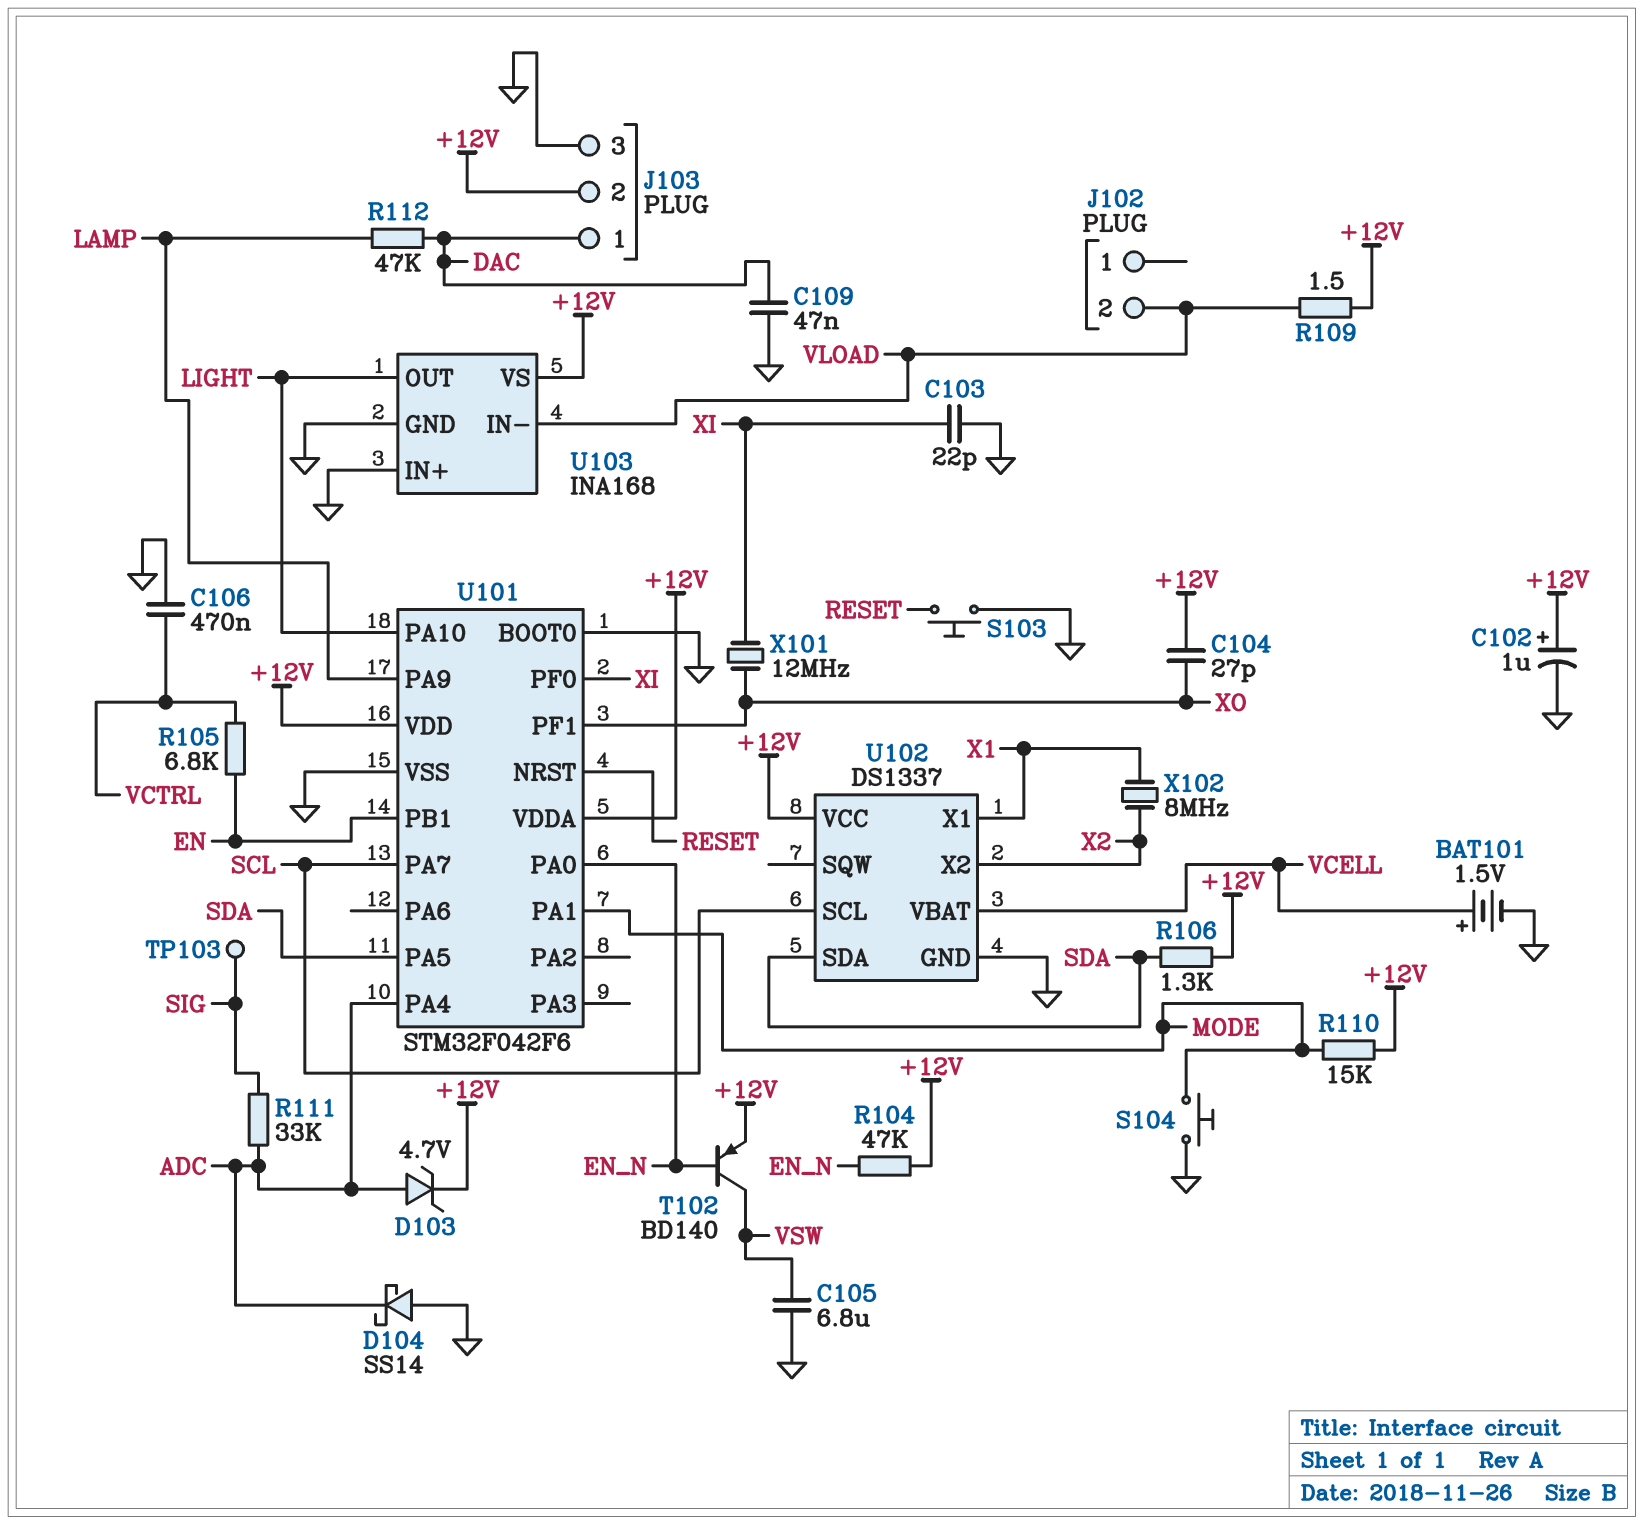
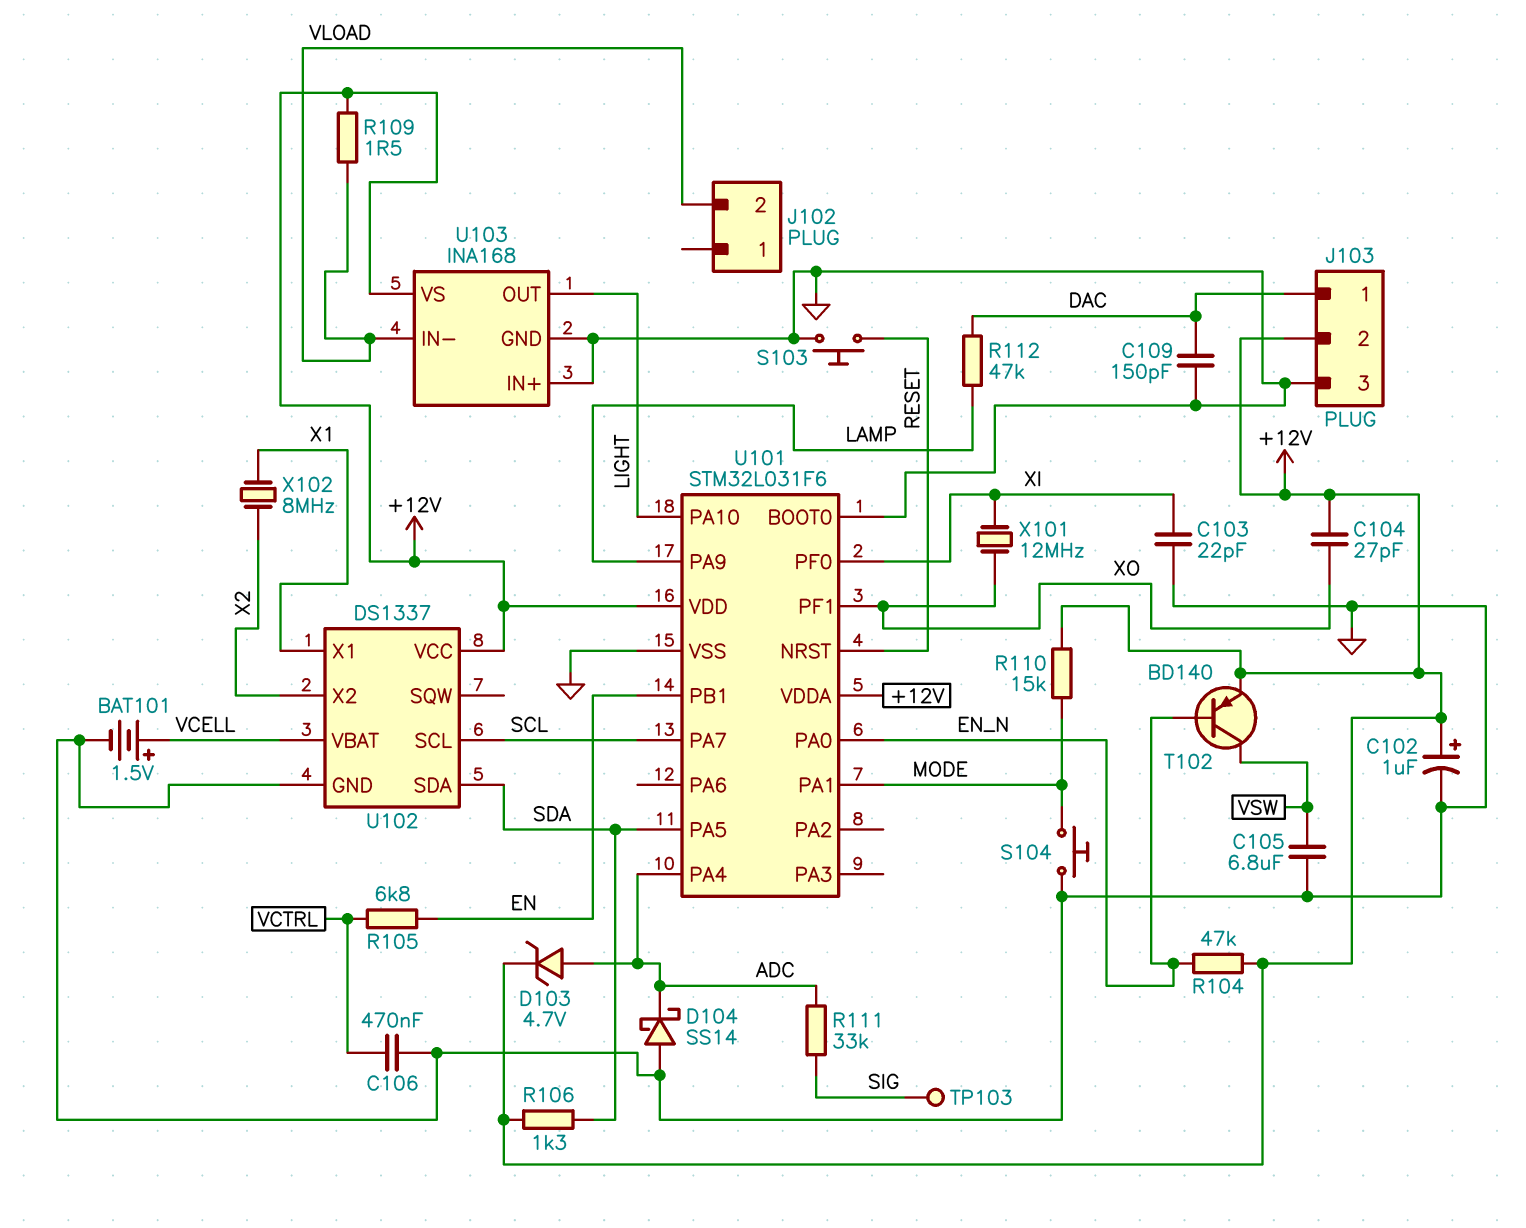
C109: 47nF (DAC, GND) -> 150pF (DAC, GND)
U101: STM32F042F6 -> STM32L031F6

